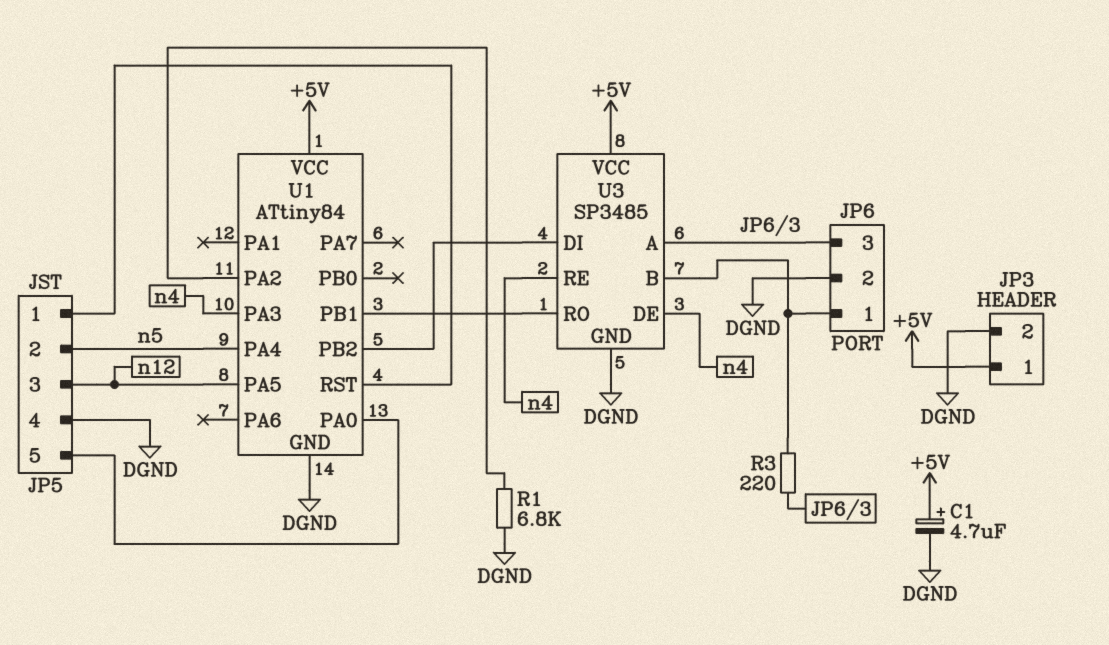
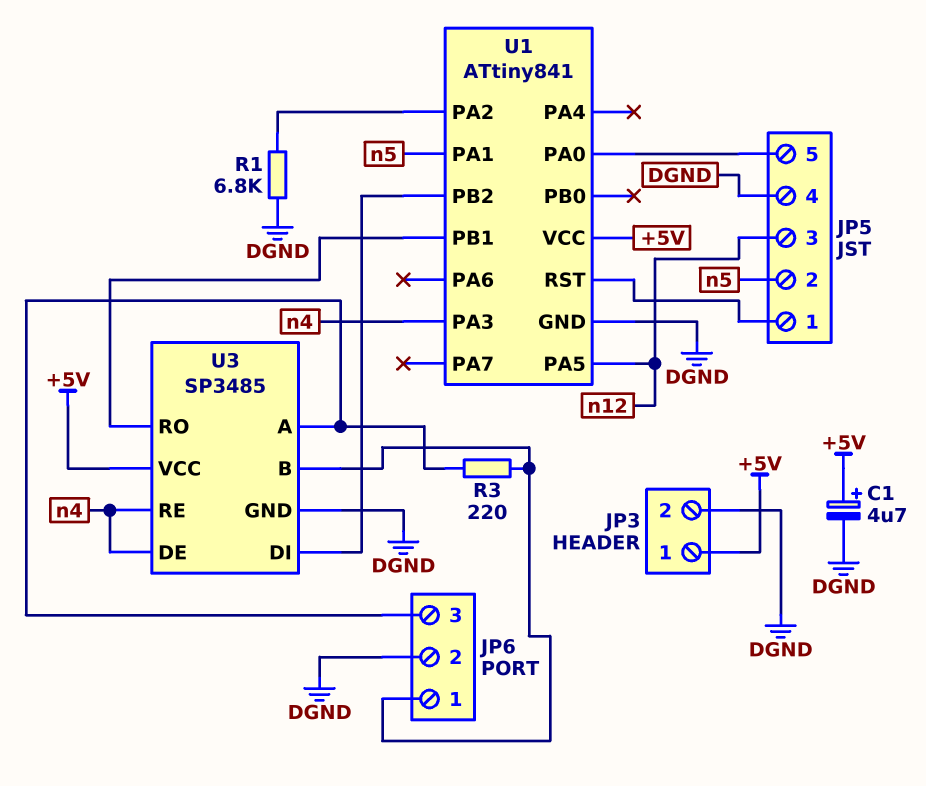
U1: ATtiny84 -> ATtiny841
U1 pin PA1: none -> n5
U1 pin PA4: n5 -> none

